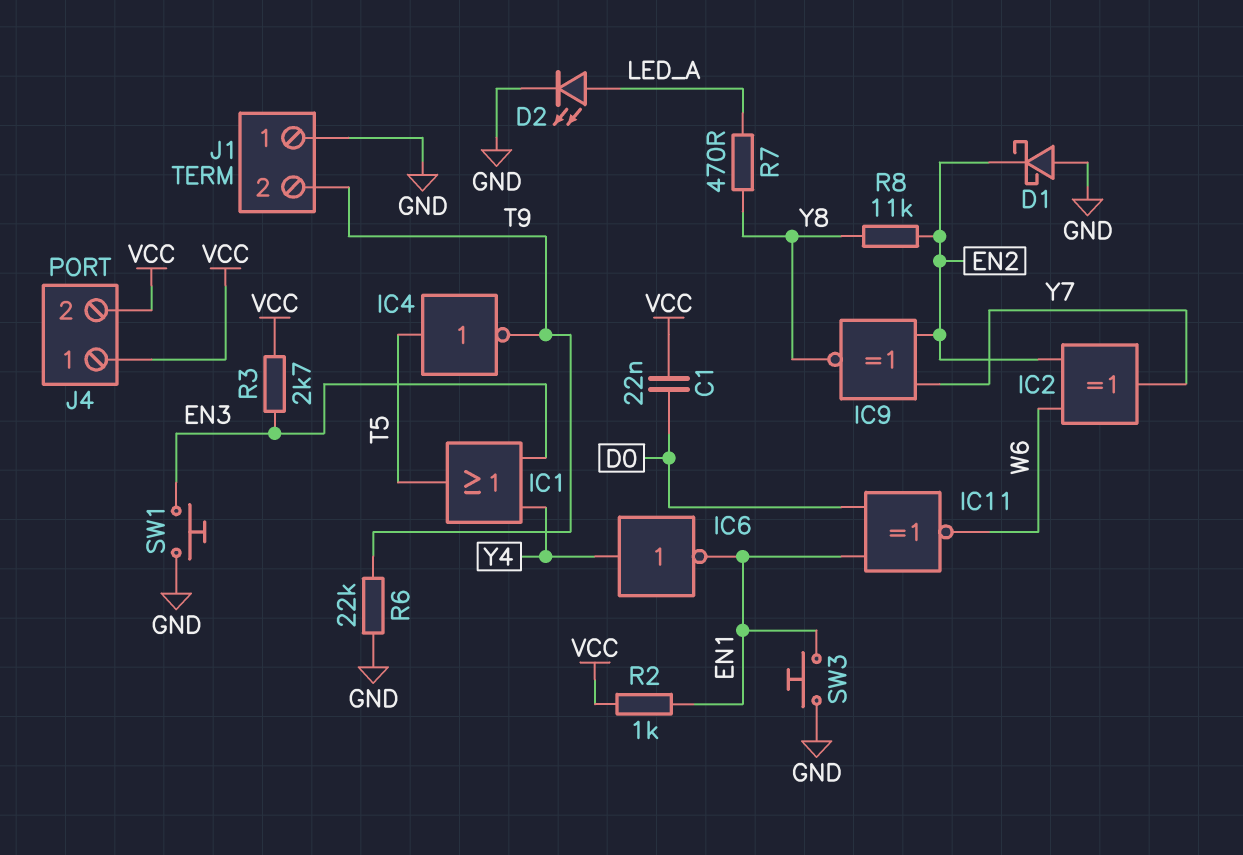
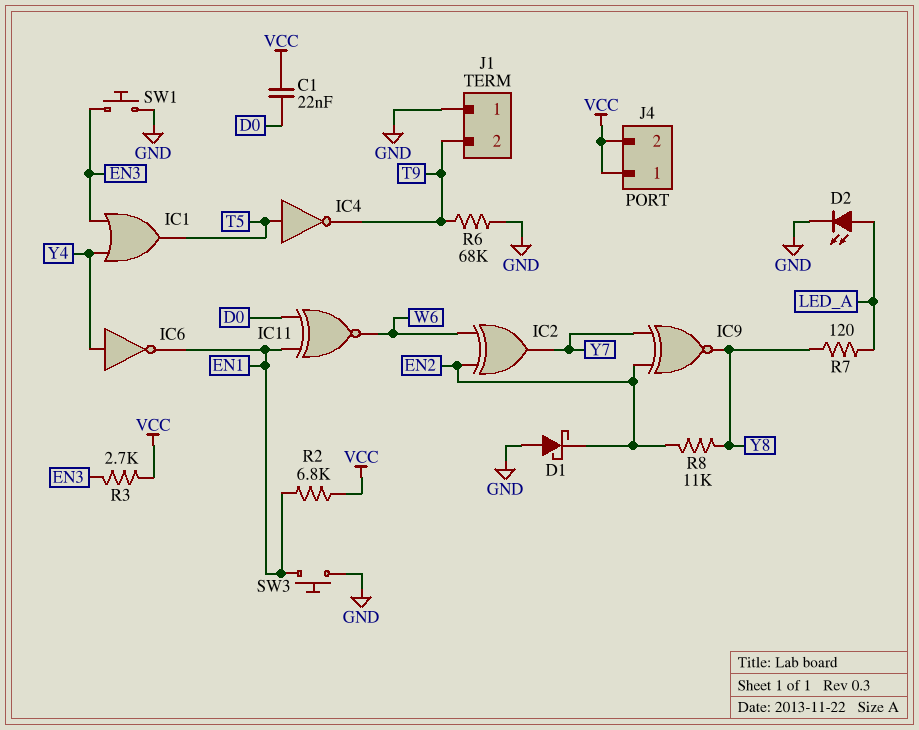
R2: 1k (EN1, VCC) -> 6.8k (EN1, VCC)
R6: 22k (GND, T9) -> 68k (GND, T9)
R7: 470 (LED_A, Y8) -> 120 (LED_A, Y8)

